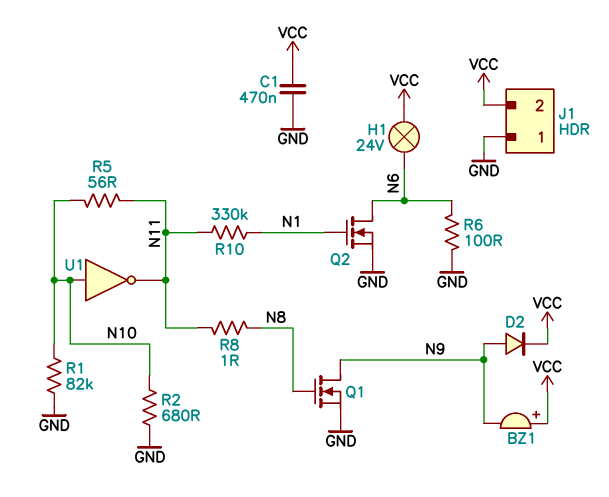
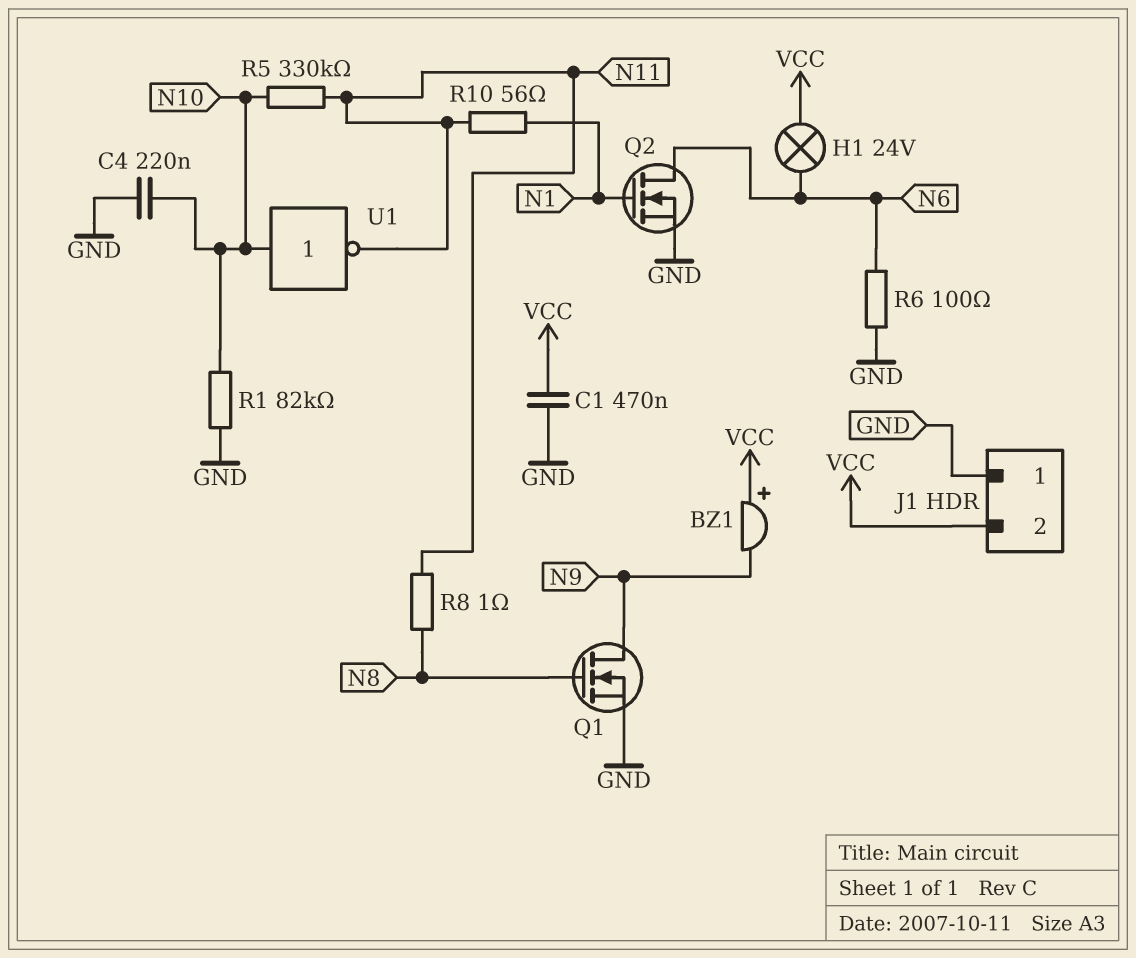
C4: none -> 220nF (GND, N10)
D2: diode (A N9, K VCC) -> none
R2: 680 (GND, N10) -> none
R5: 56 (N10, N11) -> 330k (N10, N11)
R10: 330k (N1, N11) -> 56 (N1, N11)

